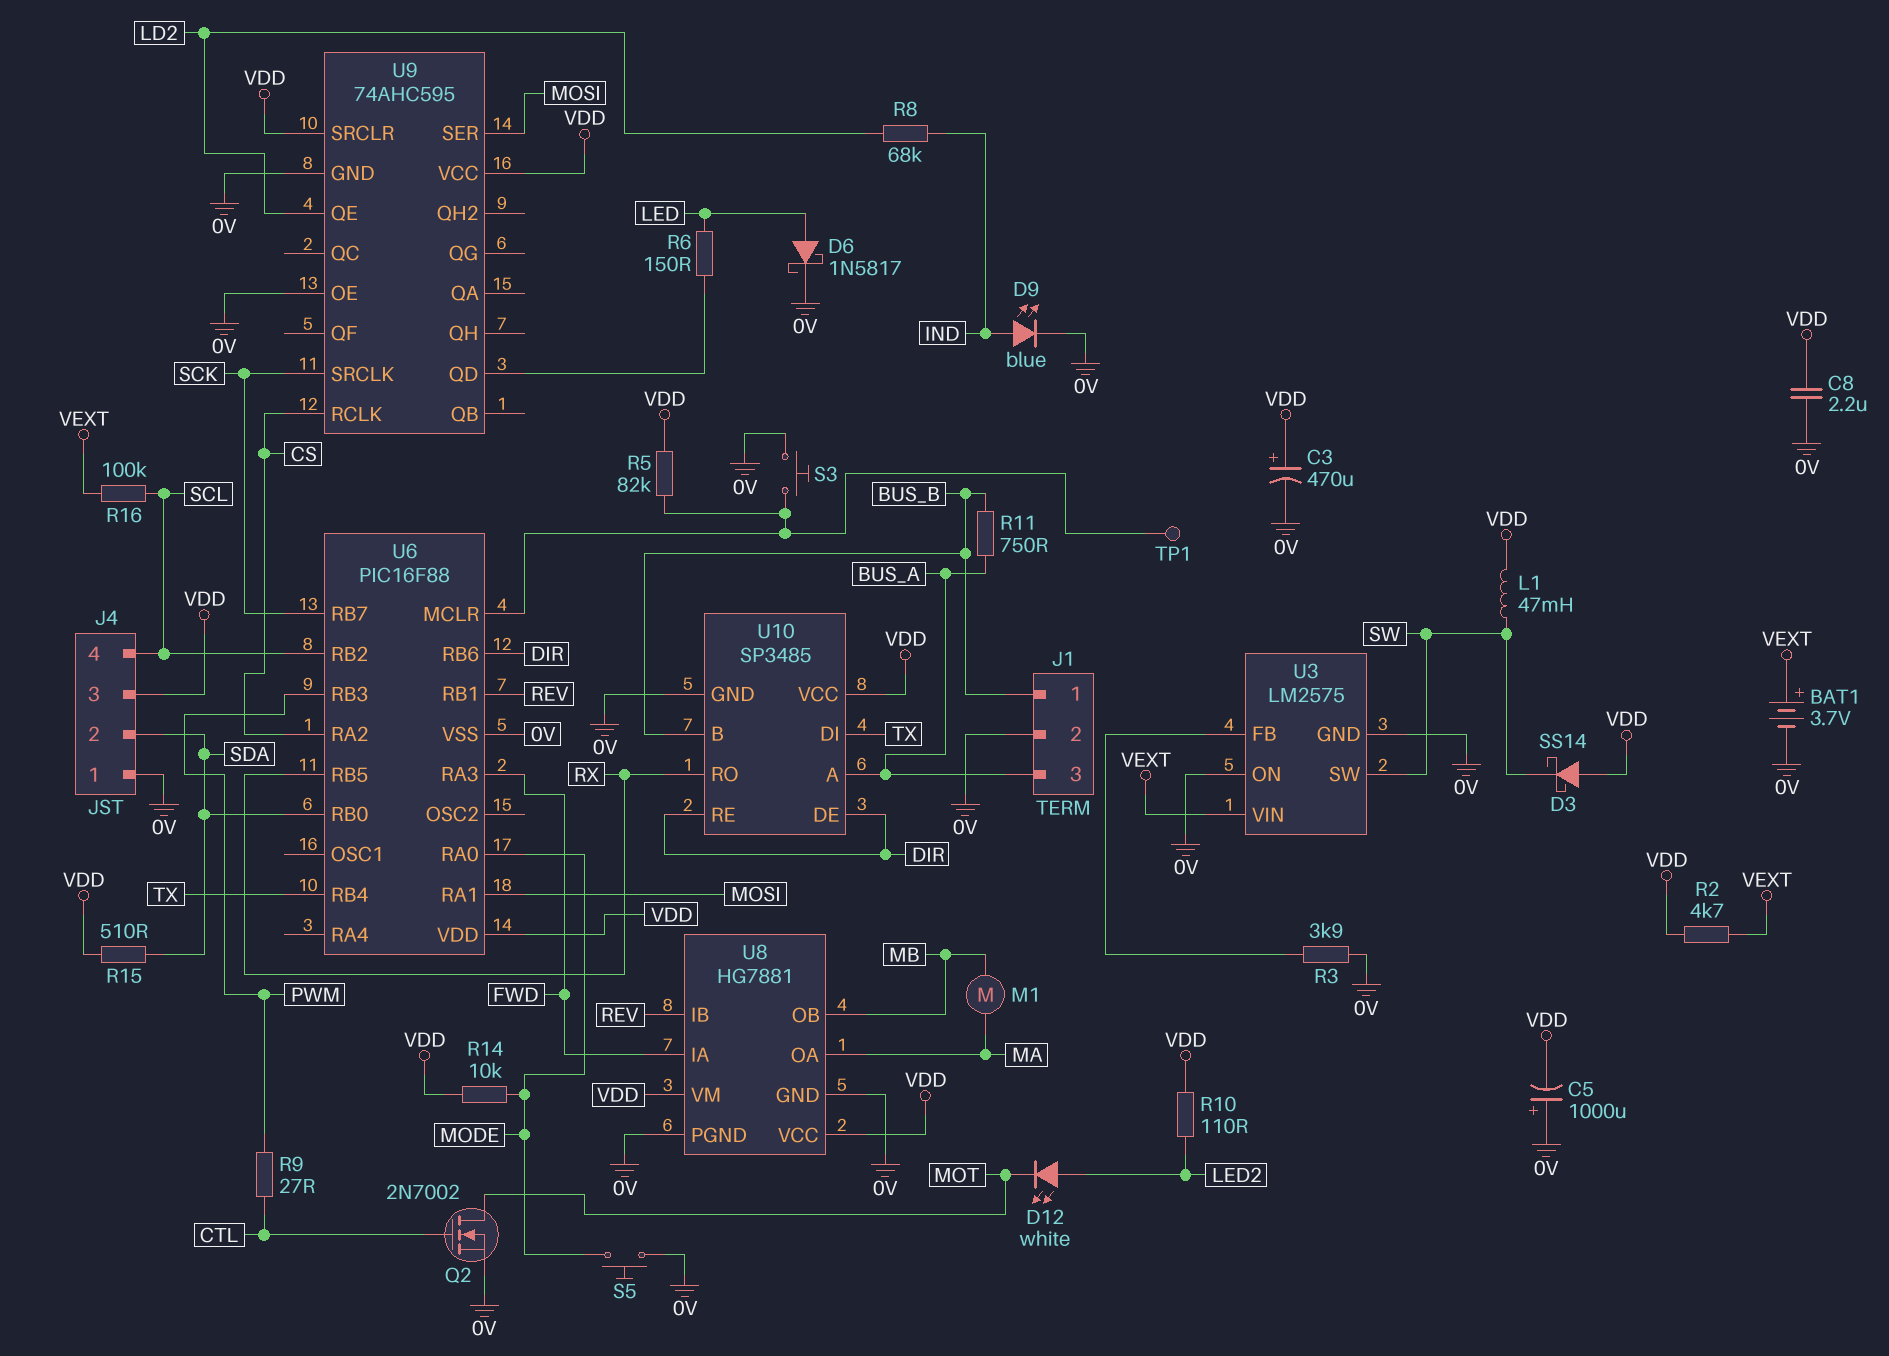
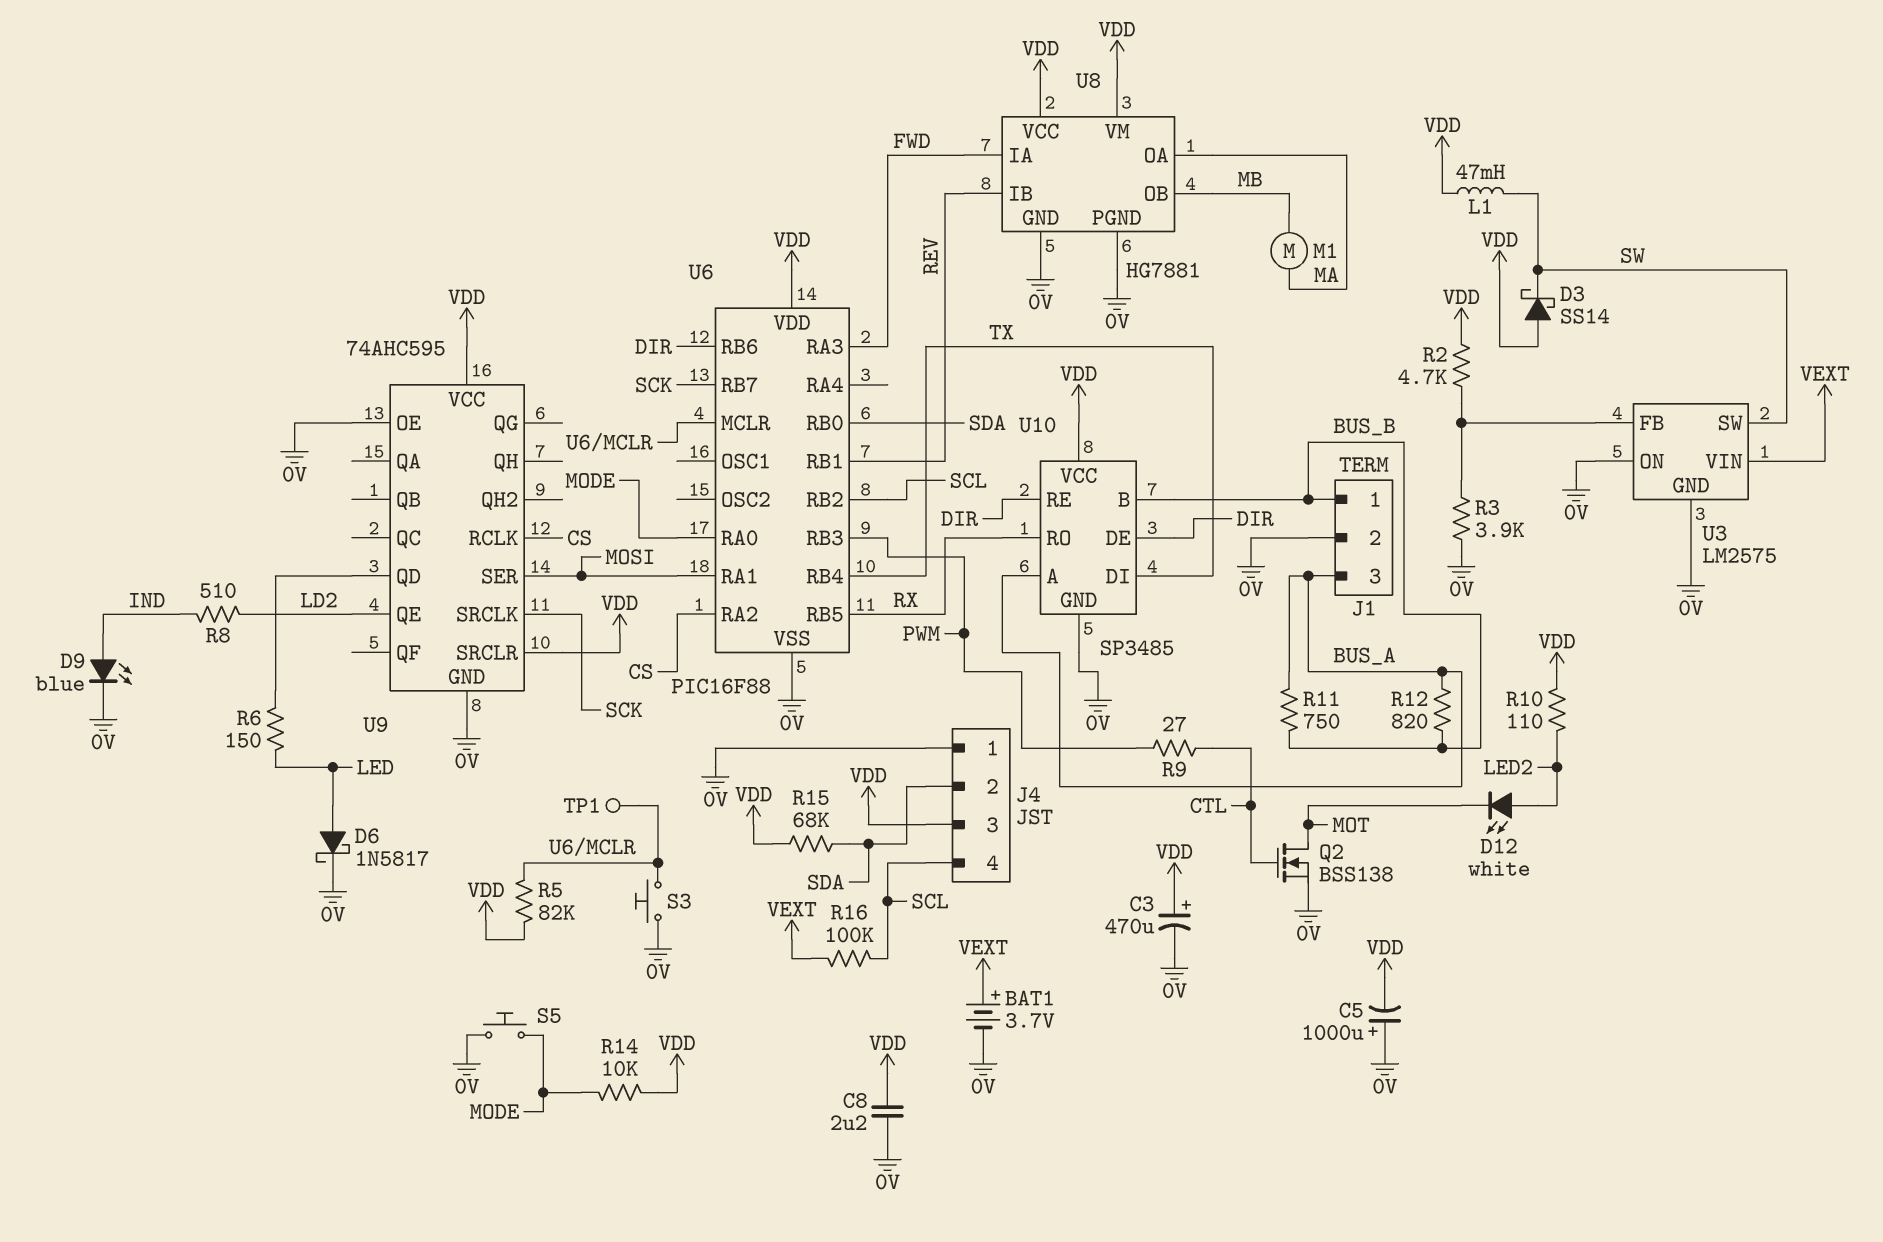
Q2: NMOS 2N7002 (G CTL, D MOT, S 0V) -> NMOS BSS138 (G CTL, D MOT, S 0V)
R2: 4.7k (VDD, VEXT) -> 4.7k (U3/FB, VDD)
R8: 68k (IND, LD2) -> 510 (IND, LD2)
R12: none -> 820 (BUS_A, BUS_B)
R15: 510 (SDA, VDD) -> 68k (SDA, VDD)

